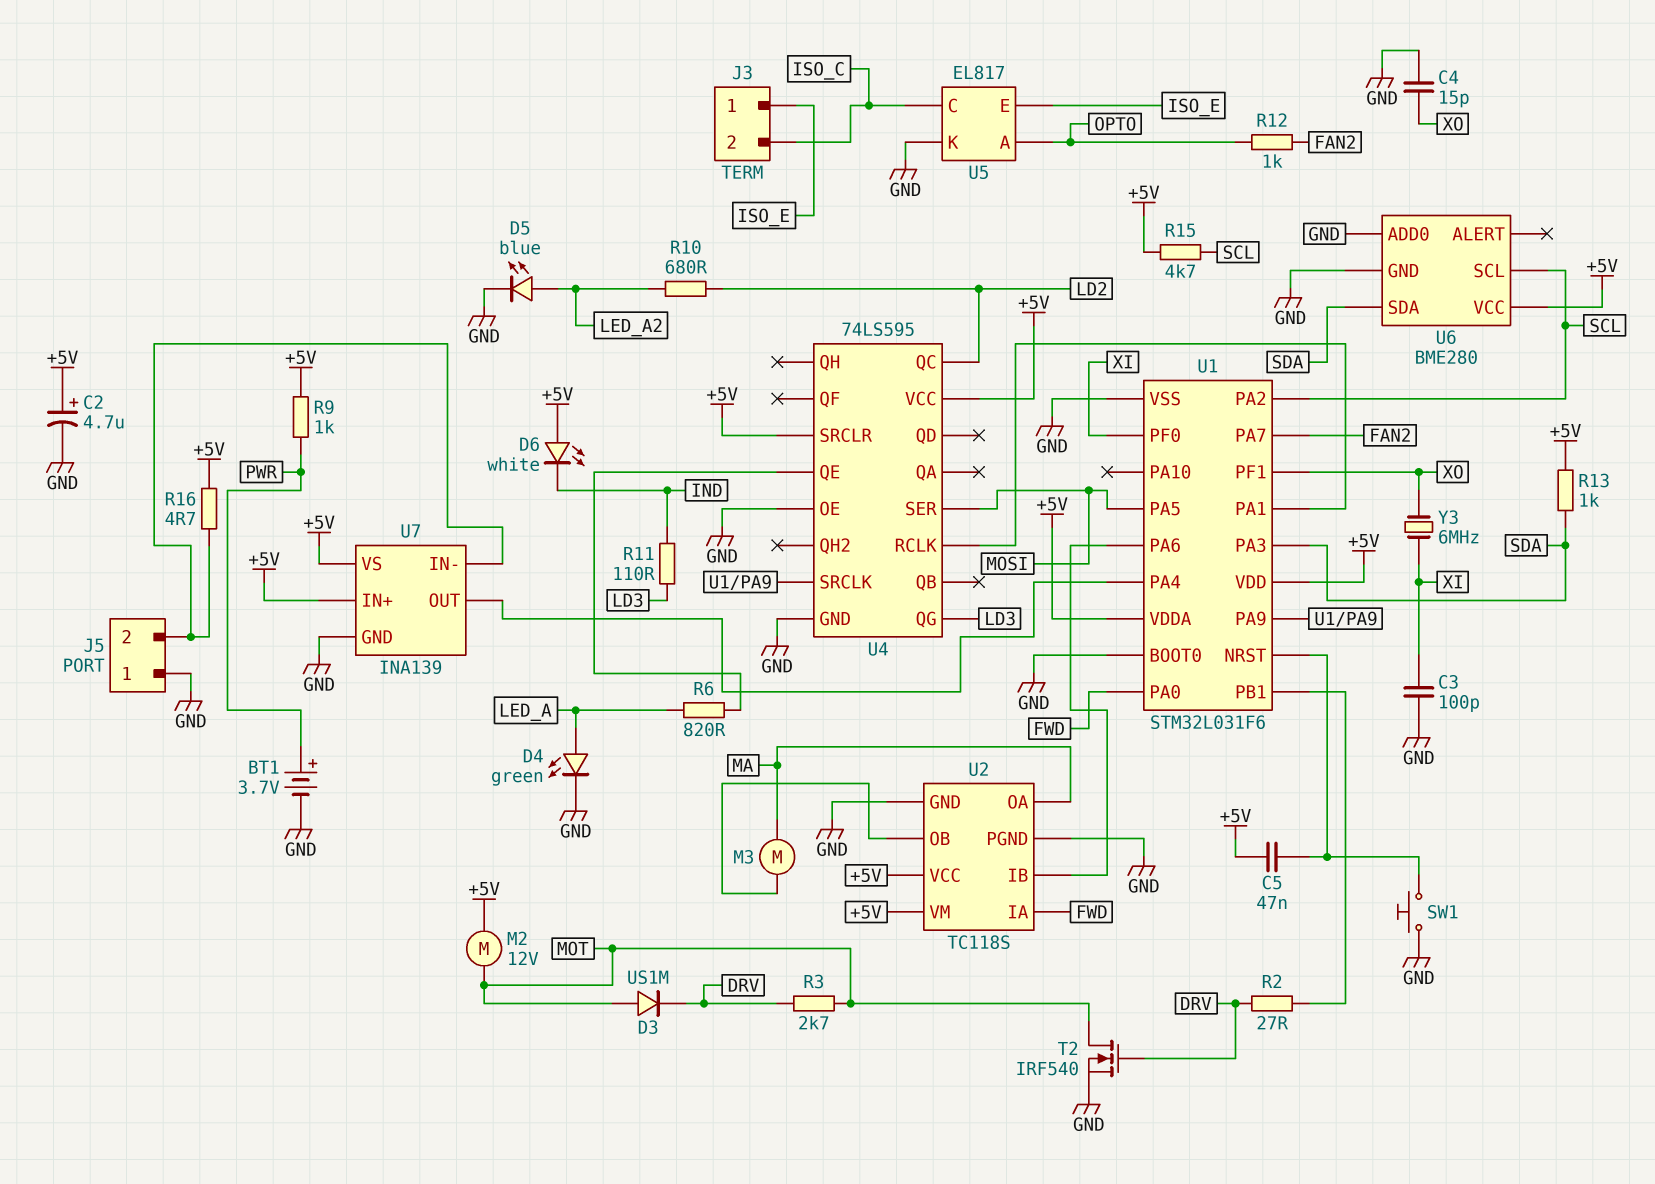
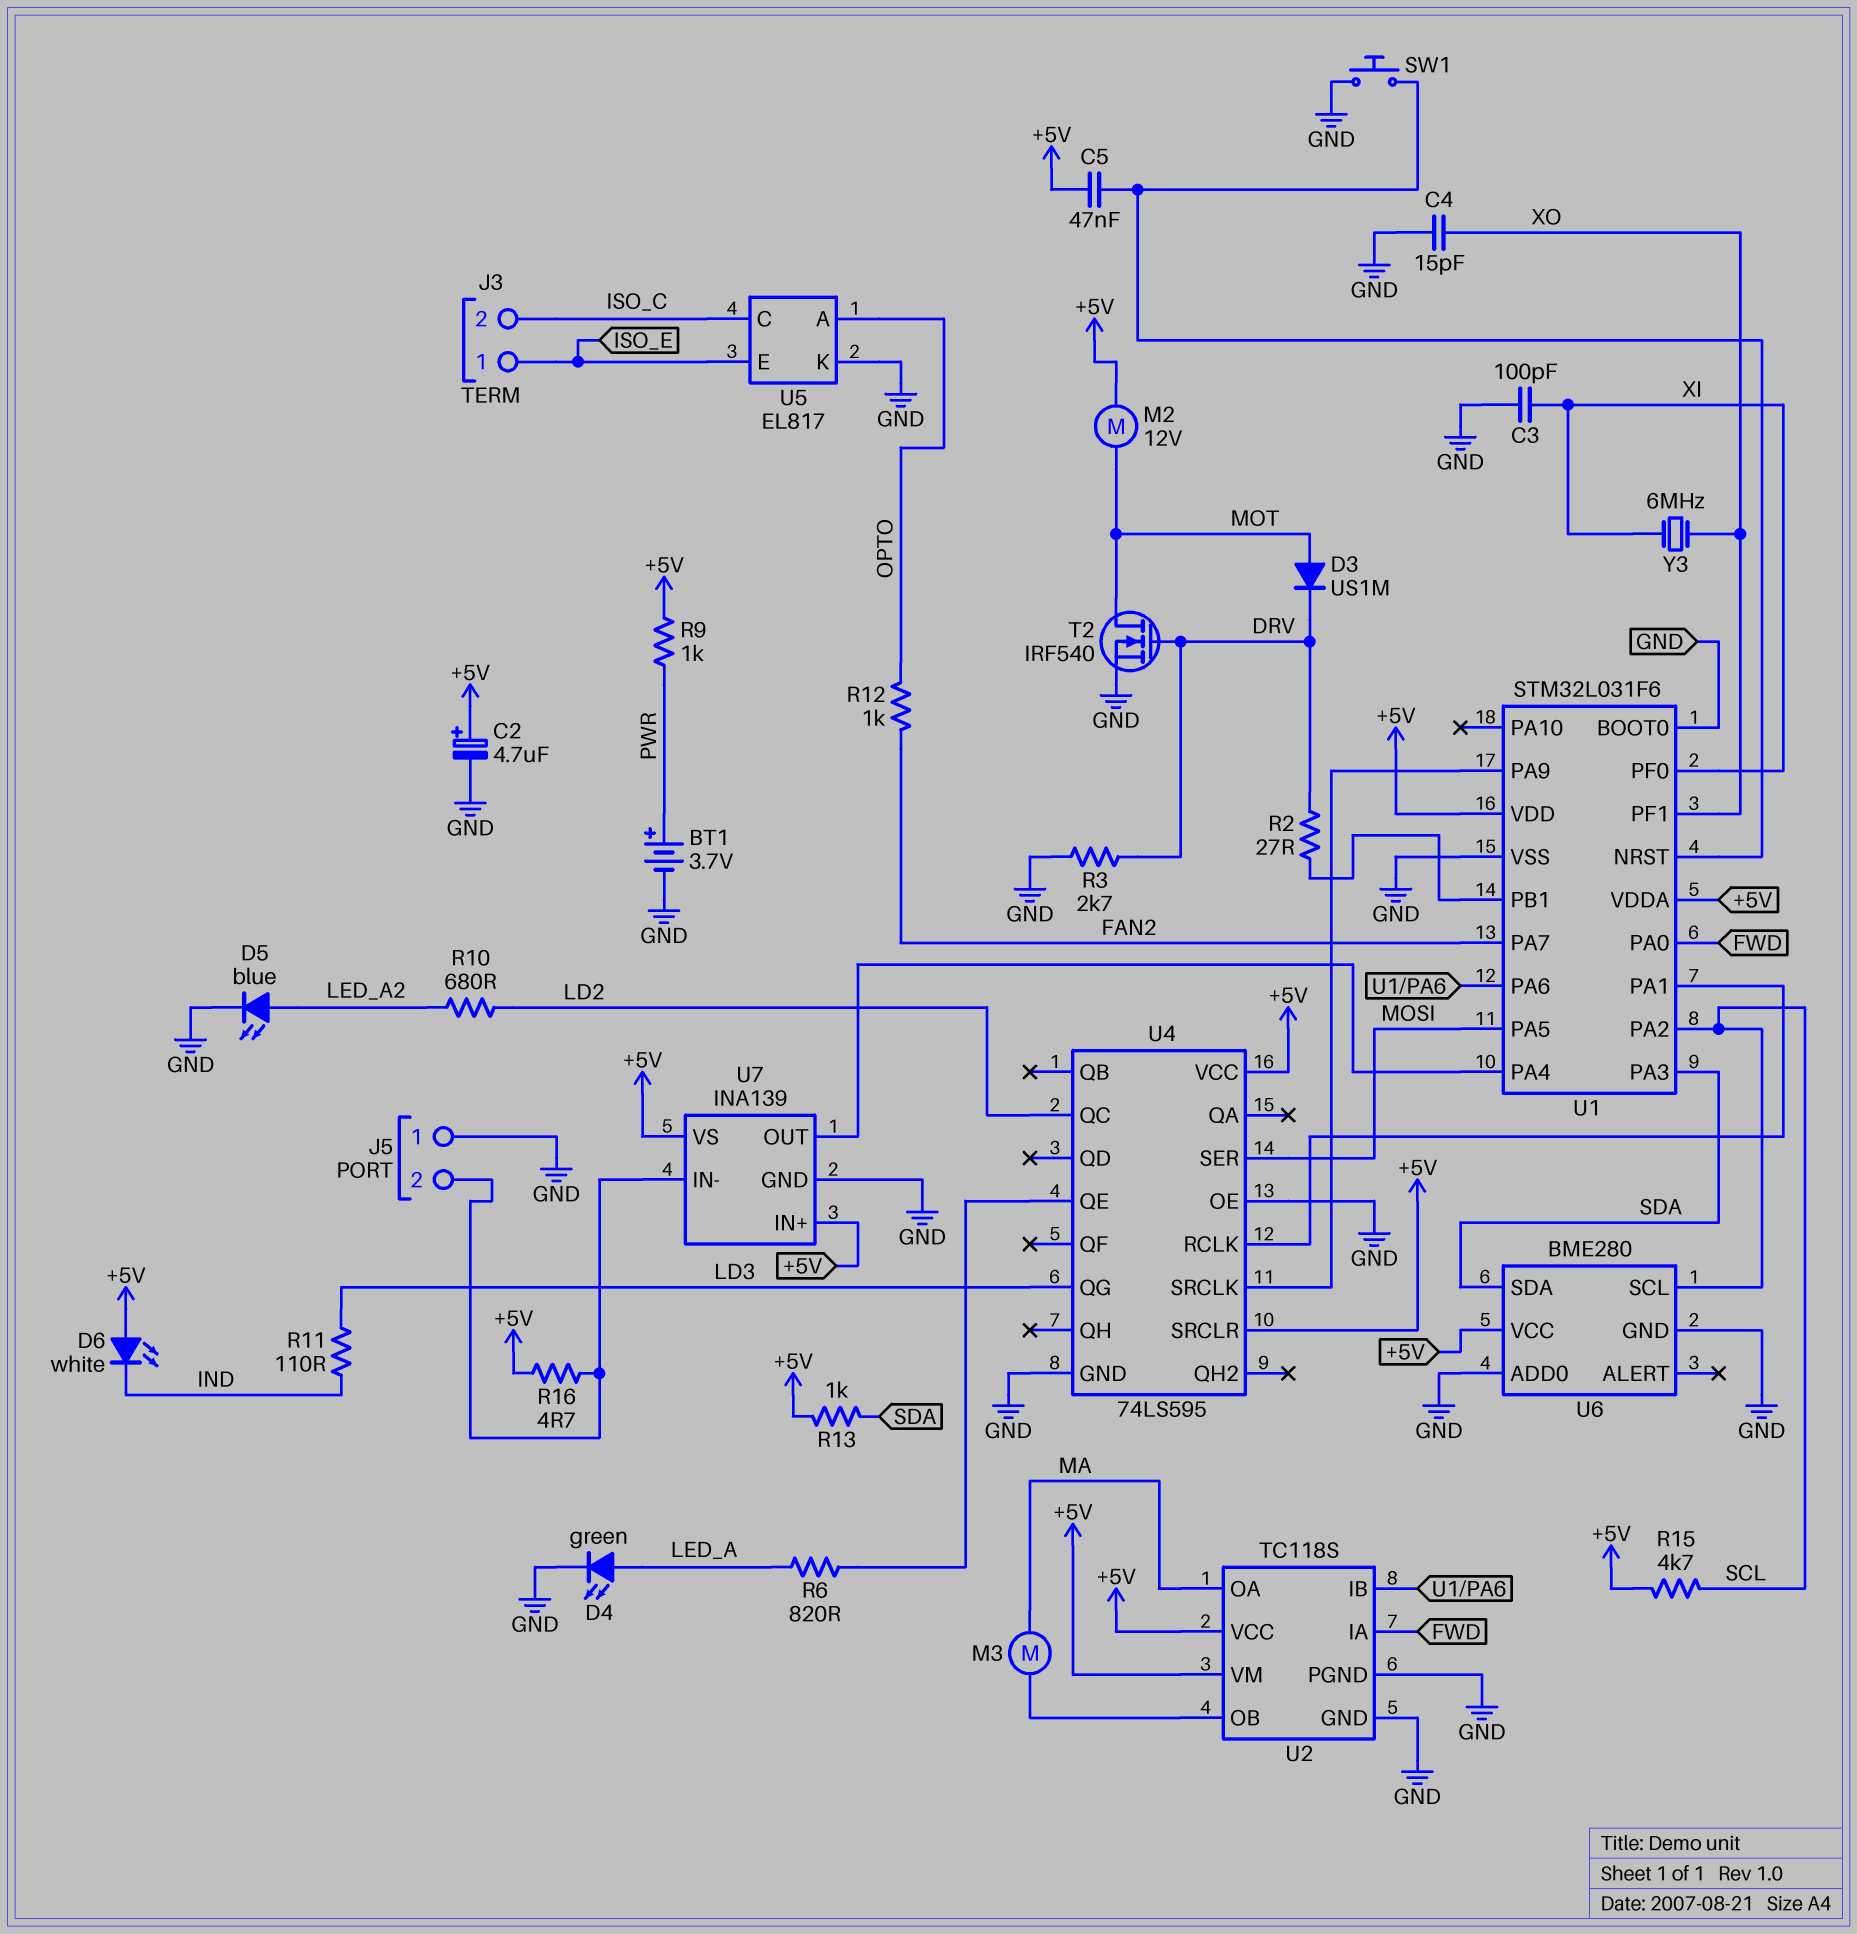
R3: 2.7k (DRV, MOT) -> 2.7k (DRV, GND)

